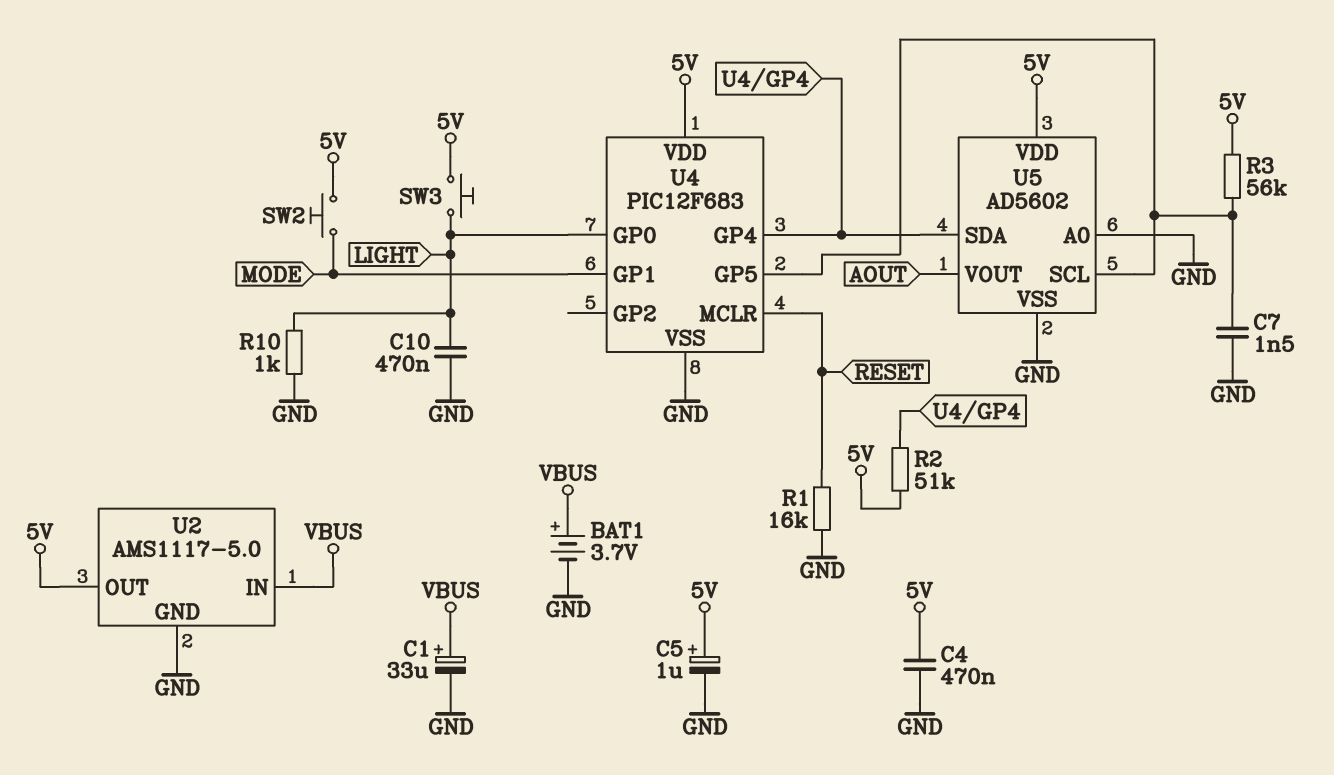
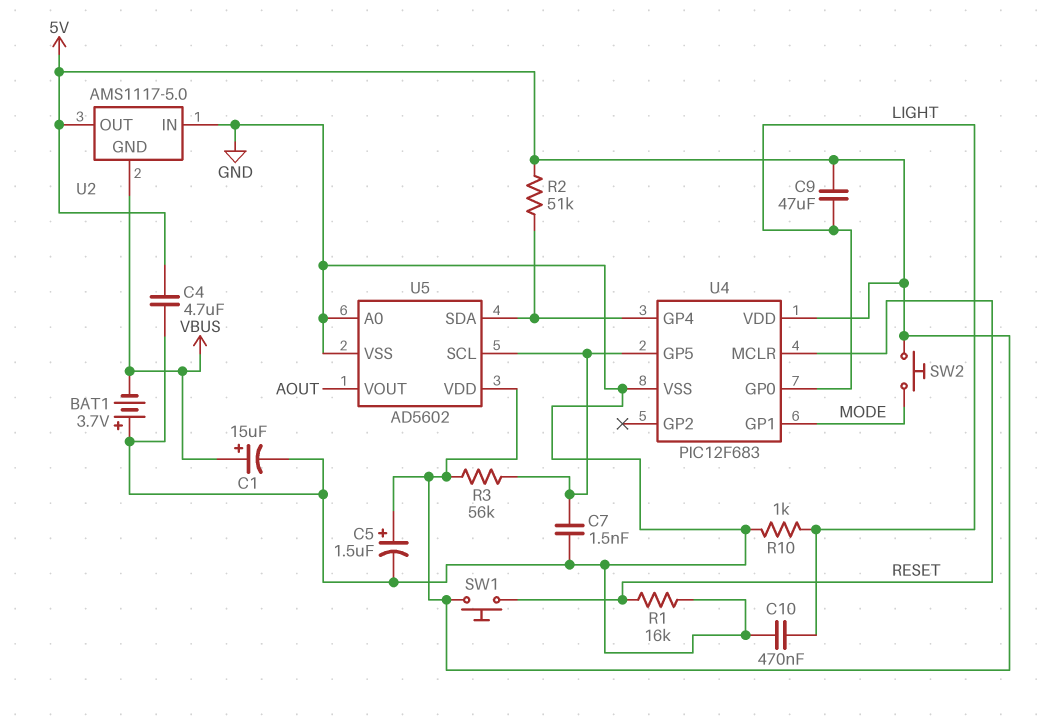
BAT1: 3.7V (plus VBUS, minus GND) -> 3.7V (plus GND, minus VBUS)
C1: 33uF (plus VBUS, minus GND) -> 15uF (plus VBUS, minus GND)
C4: 470nF (5V, GND) -> 4.7uF (5V, GND)
C5: 1uF (plus 5V, minus GND) -> 1.5uF (plus 5V, minus GND)
C9: none -> 47uF (5V, LIGHT)
SW1: none -> button (5V, RESET)
SW3: button (5V, LIGHT) -> none
U2 pin GND: GND -> VBUS
U2 pin IN: VBUS -> GND

